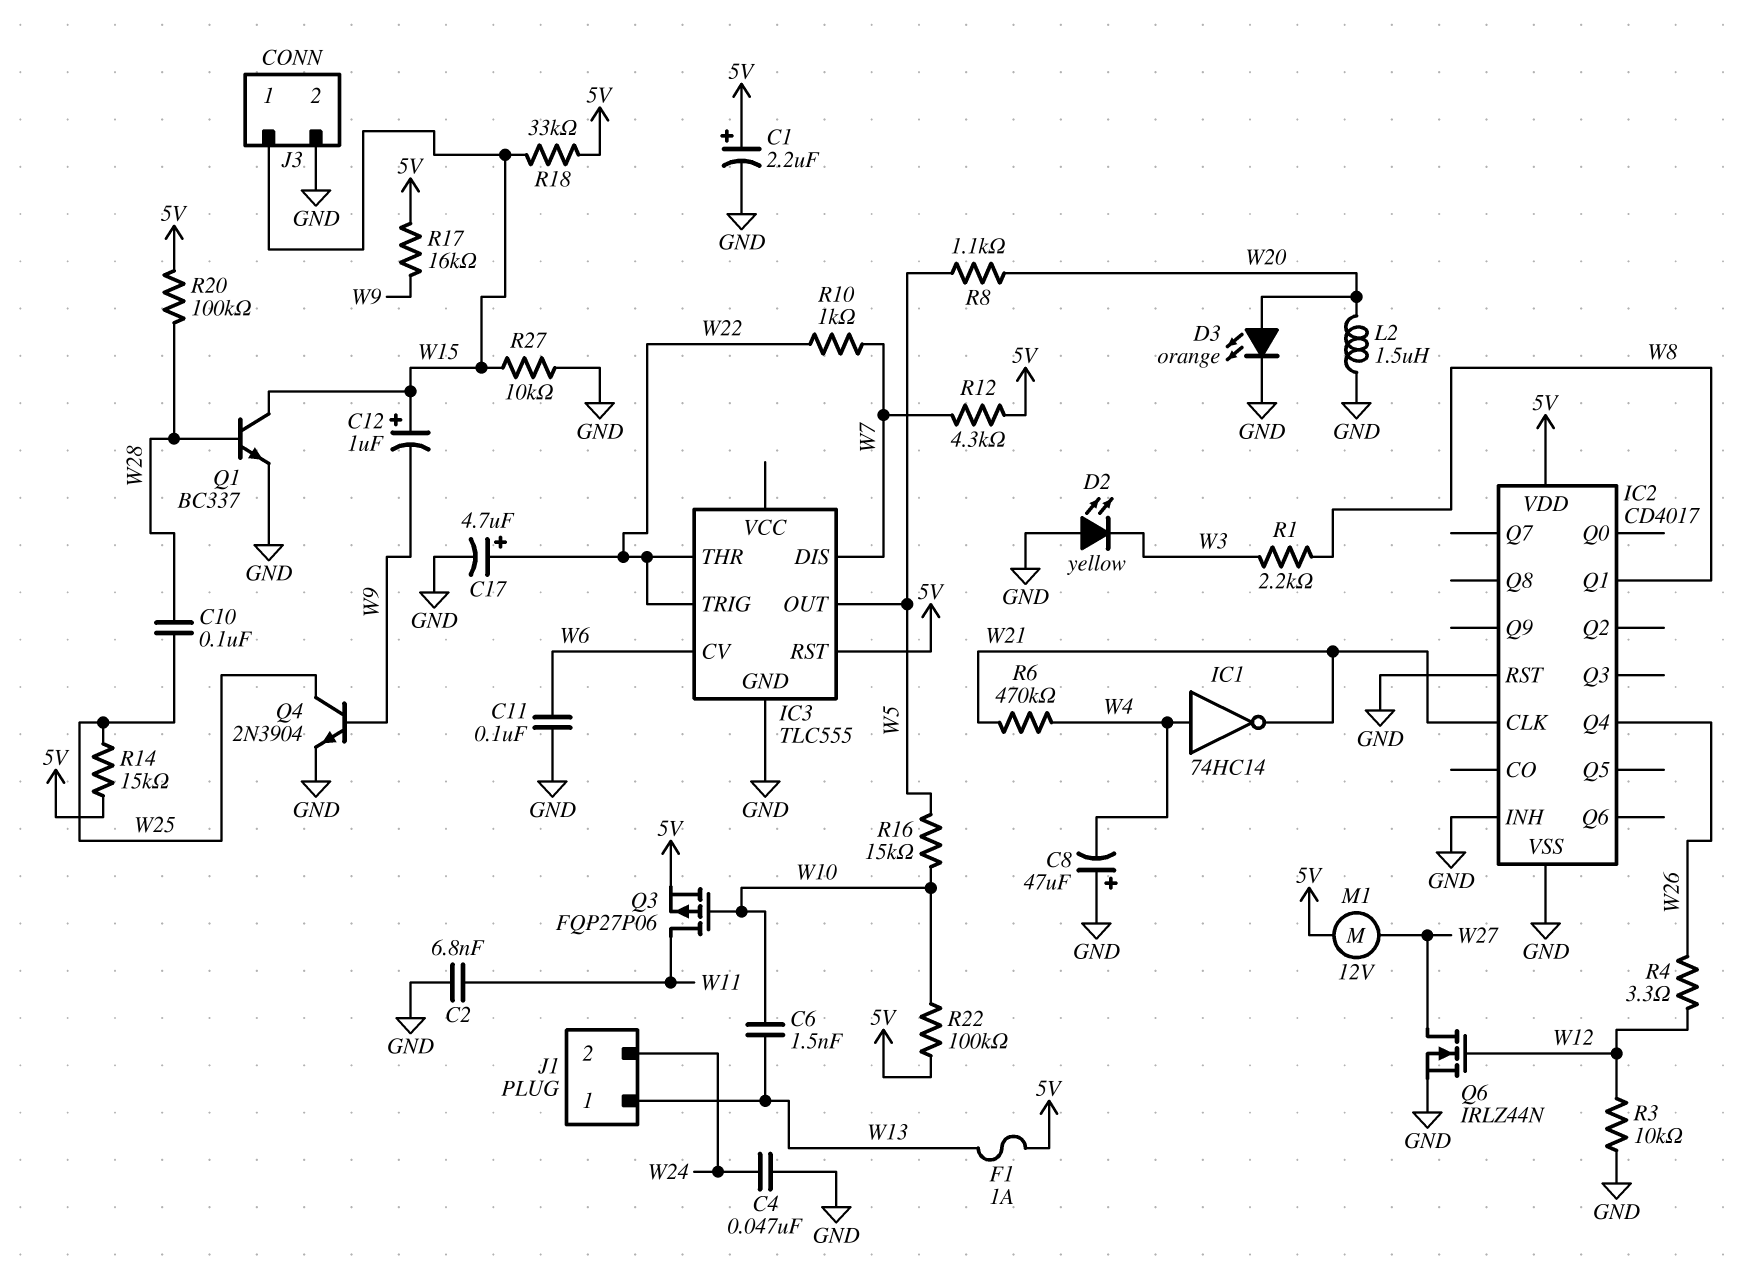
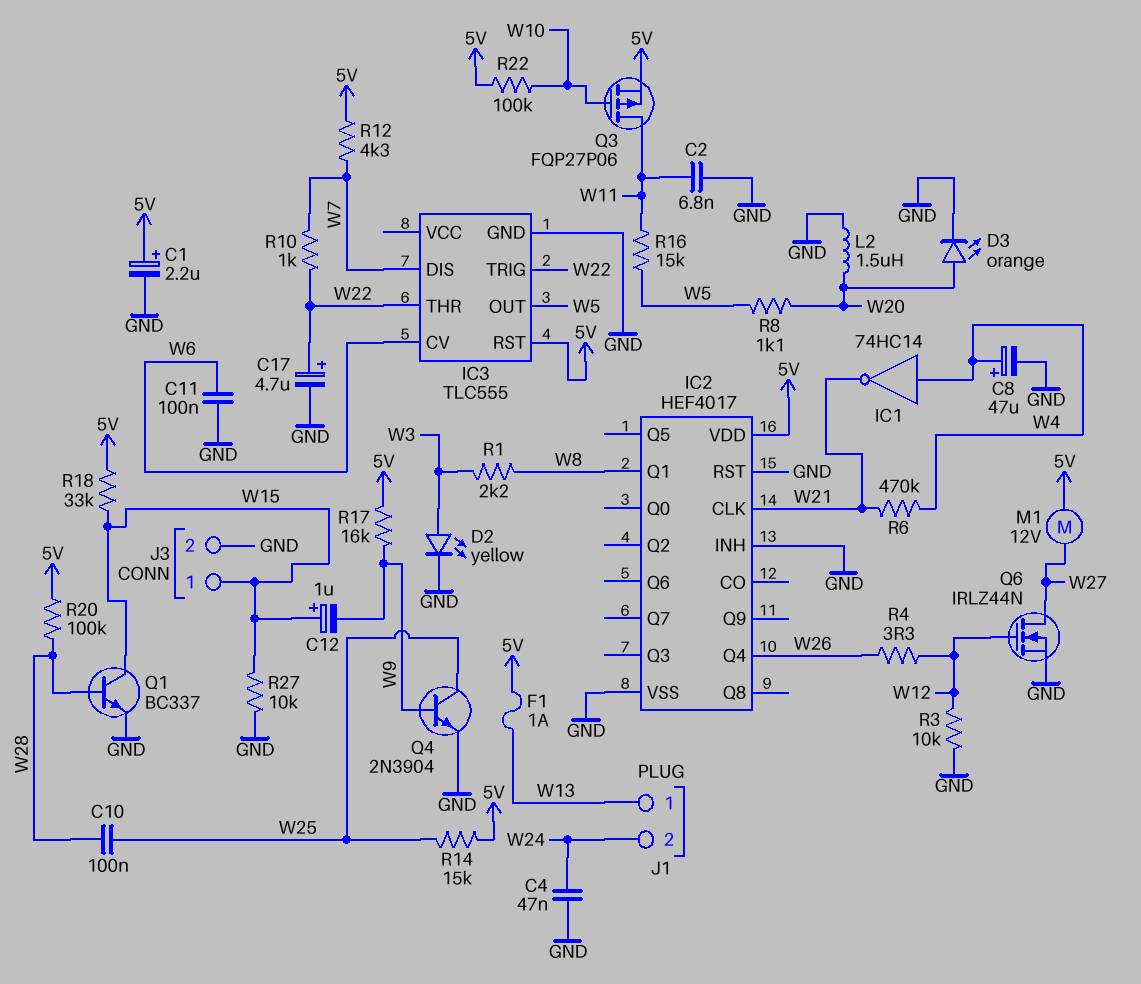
C6: 1.5nF (W10, W13) -> none
C8: 47uF (plus GND, minus W4) -> 47uF (plus W4, minus GND)
D2: LED yellow (A GND, K W3) -> LED yellow (A W3, K GND)
IC2: CD4017 -> HEF4017
R16: 15k (W5, W10) -> 15k (W5, W11)

